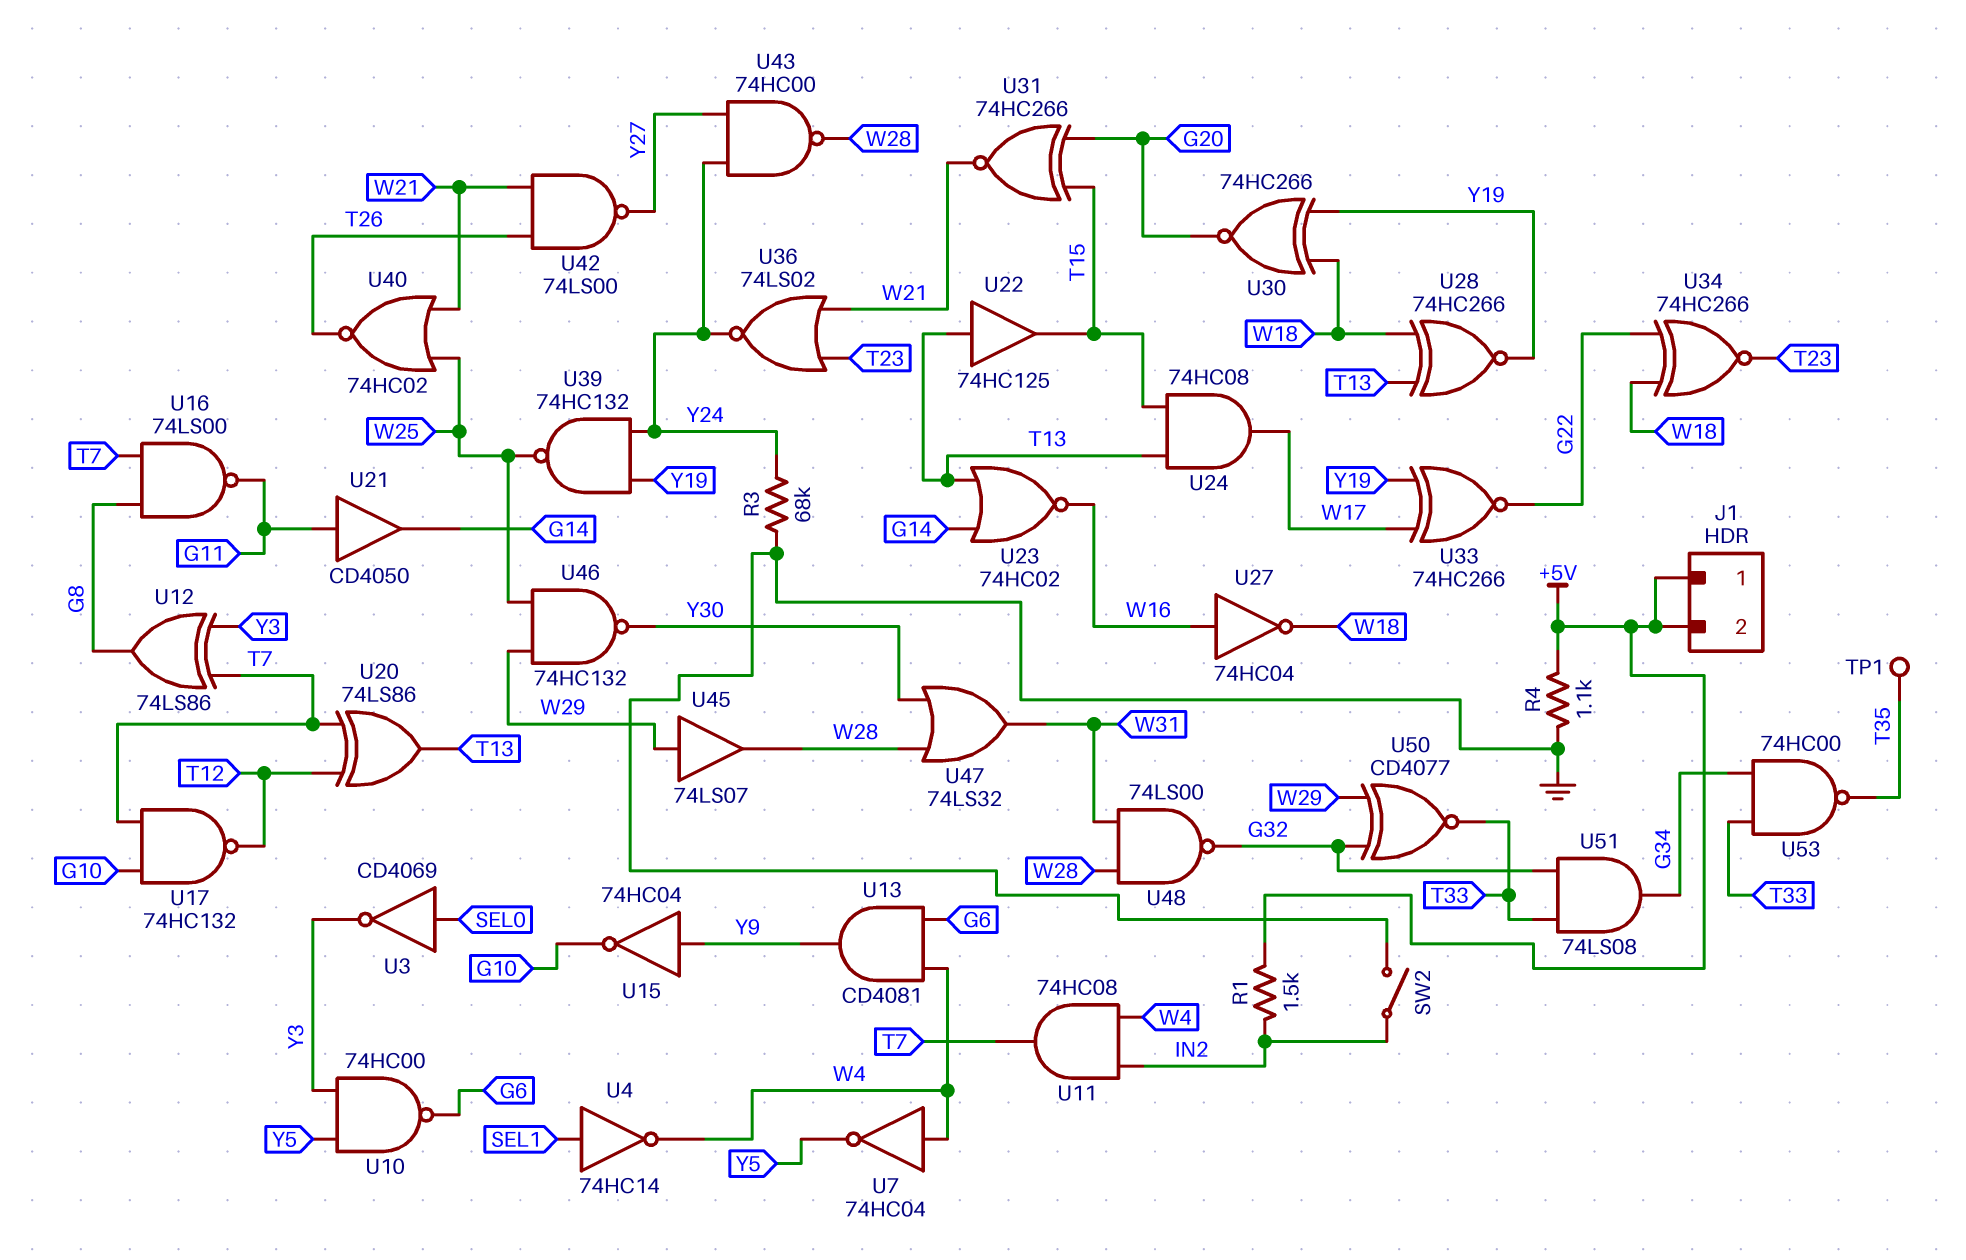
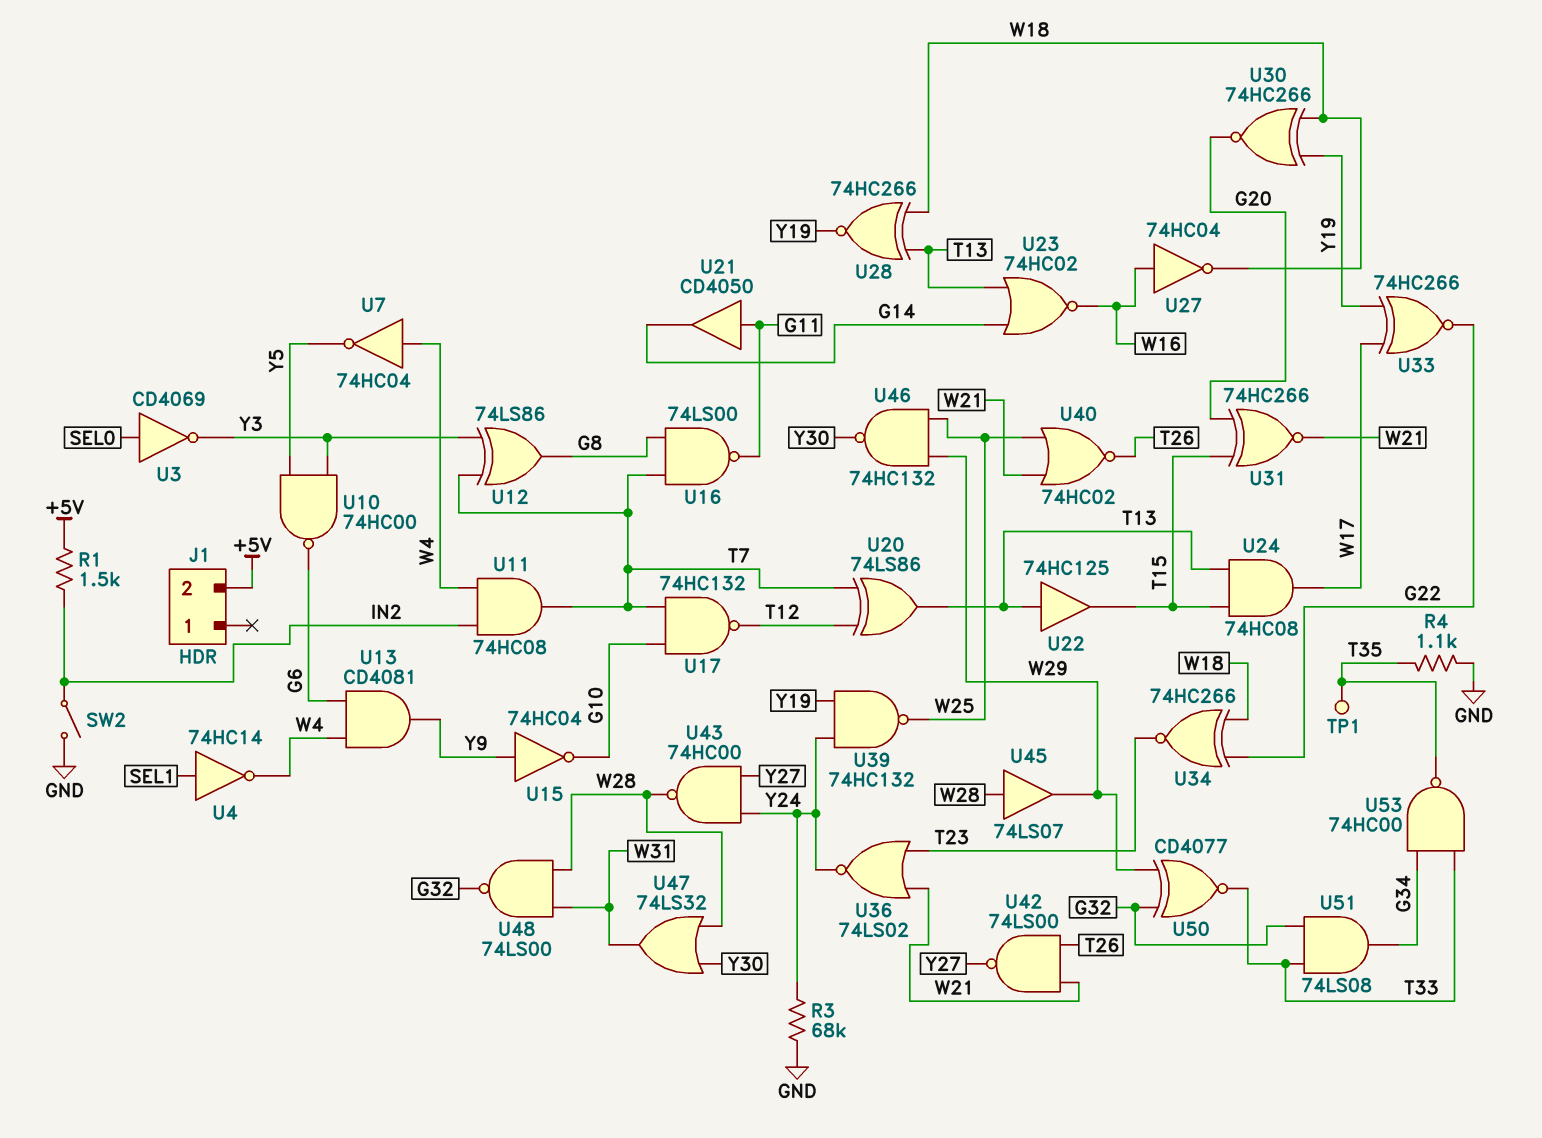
J1 pin 1: +5V -> none
R4: 1.1k (+5V, GND) -> 1.1k (GND, T35)
U45: buffer 74LS07 (in W29, out W28) -> buffer 74LS07 (in W28, out W29)

